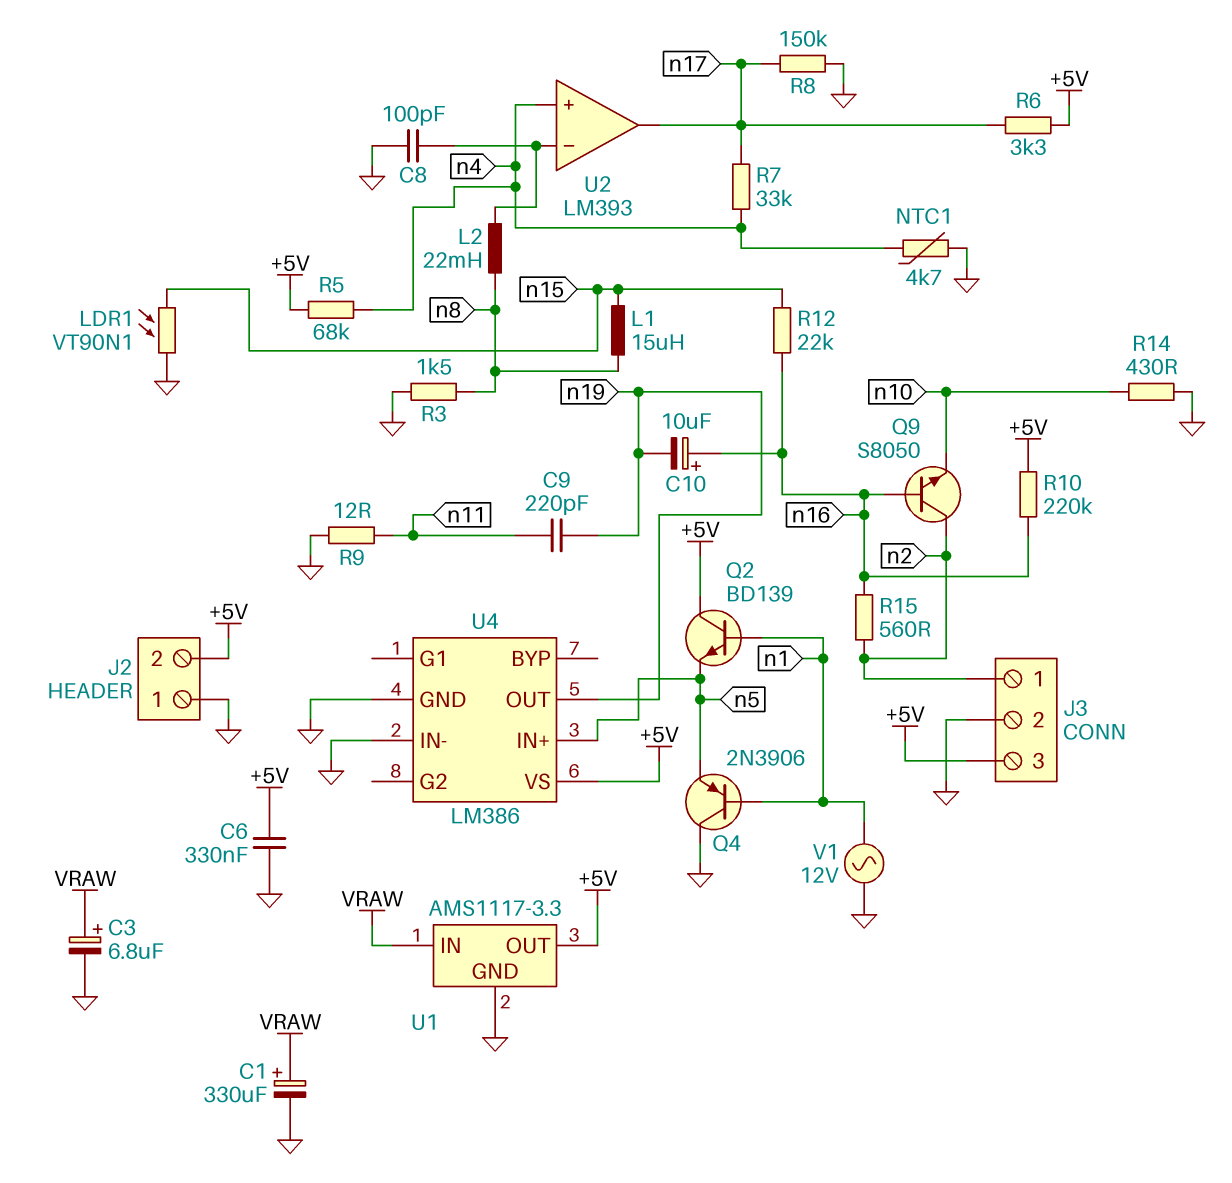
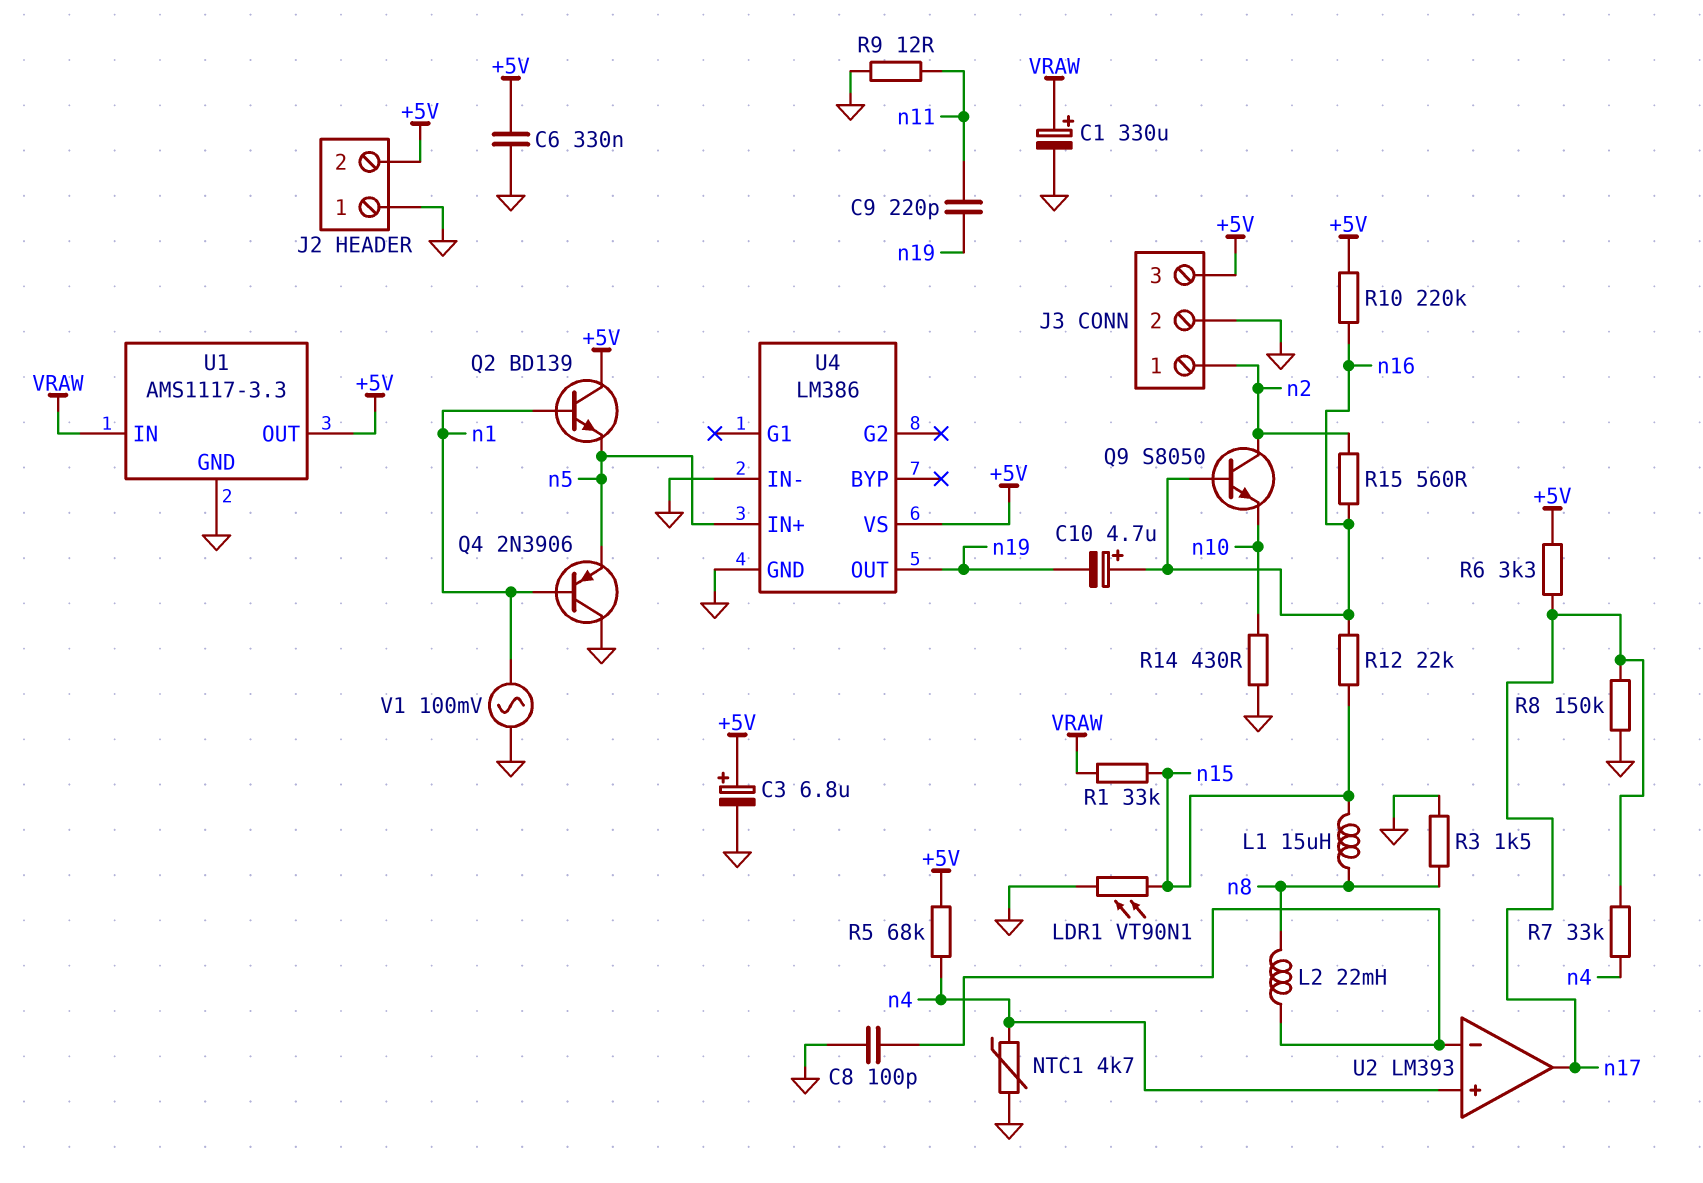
C3: 6.8uF (plus VRAW, minus GND) -> 6.8uF (plus +5V, minus GND)
C10: 10uF (plus n16, minus n19) -> 4.7uF (plus n16, minus n19)
R1: none -> 33k (VRAW, n15)
V1: AC 12V (GND, n1) -> AC 100mV (GND, n1)

